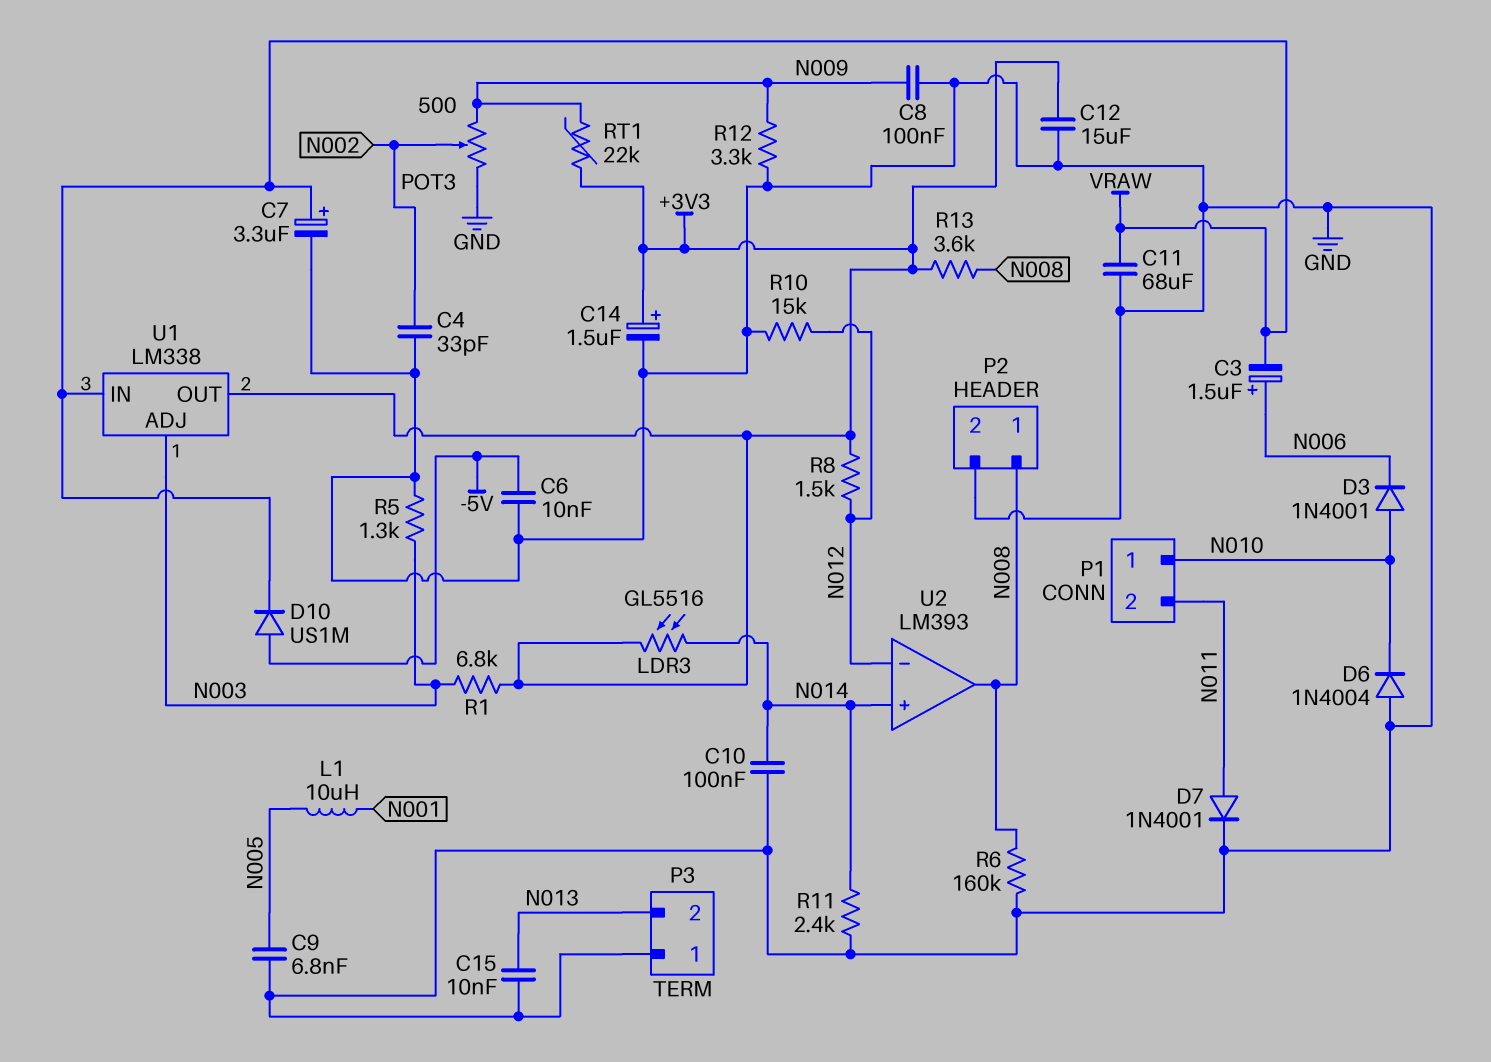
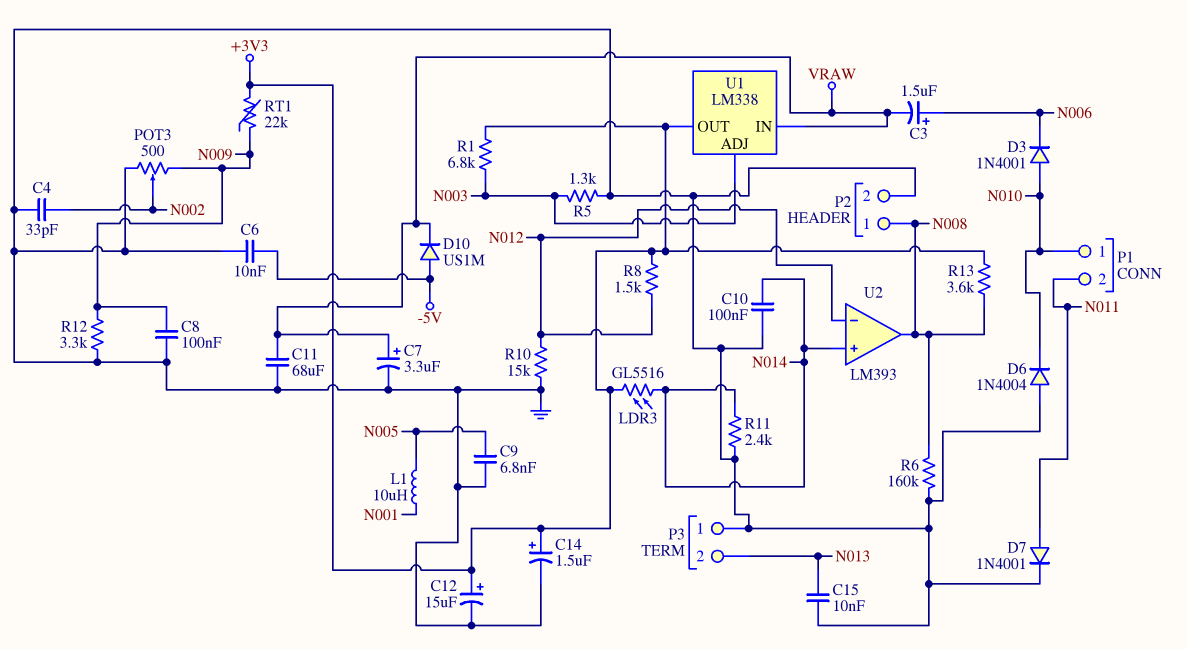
C12: 15uF (+3V3, GND) -> 15uF (plus +3V3, minus GND)

